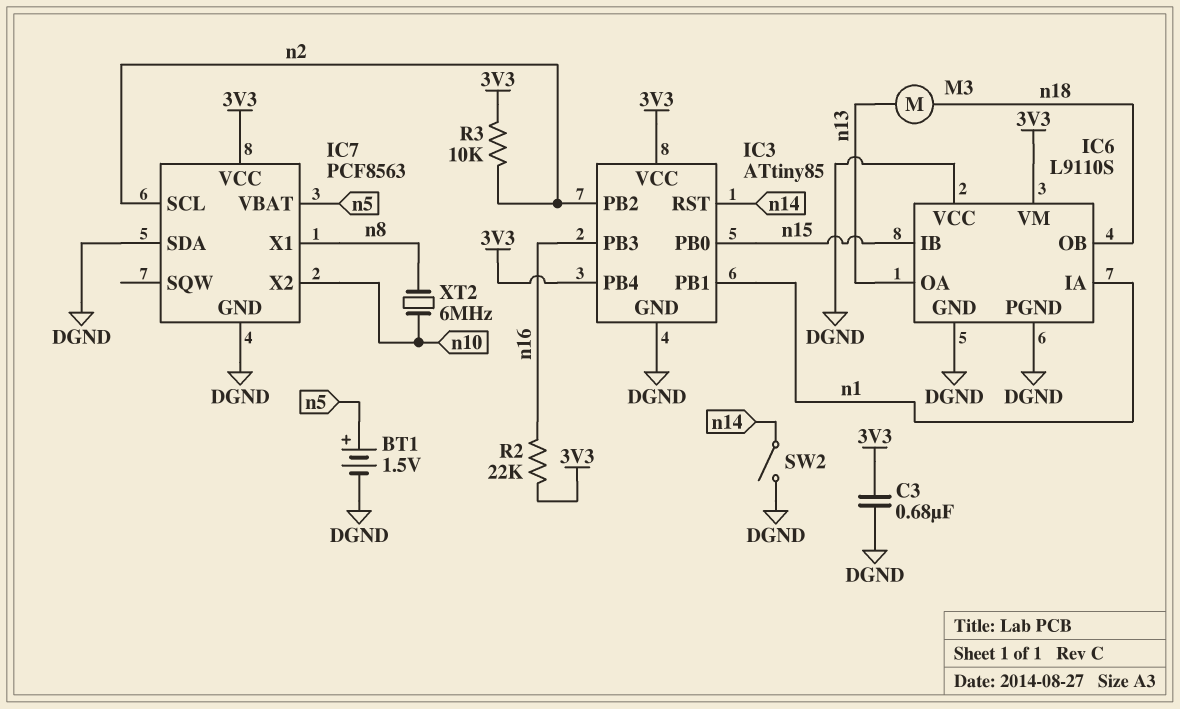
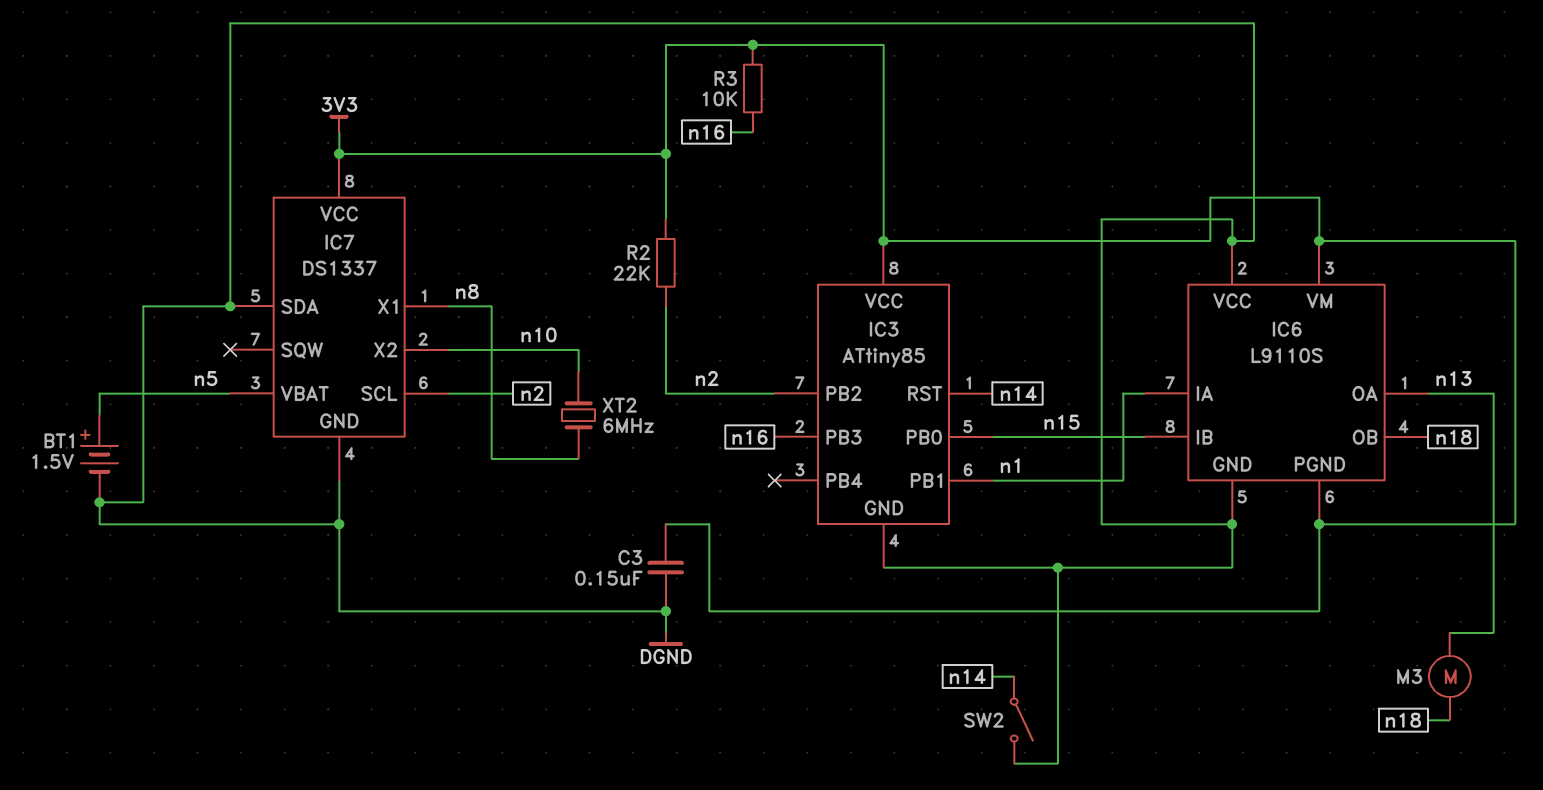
C3: 680nF (3V3, DGND) -> 150nF (3V3, DGND)
IC3 pin PB4: 3V3 -> none
IC6 pin PGND: DGND -> 3V3
IC7: PCF8563 -> DS1337
R2: 22k (3V3, n16) -> 22k (3V3, n2)
R3: 10k (3V3, n2) -> 10k (3V3, n16)

